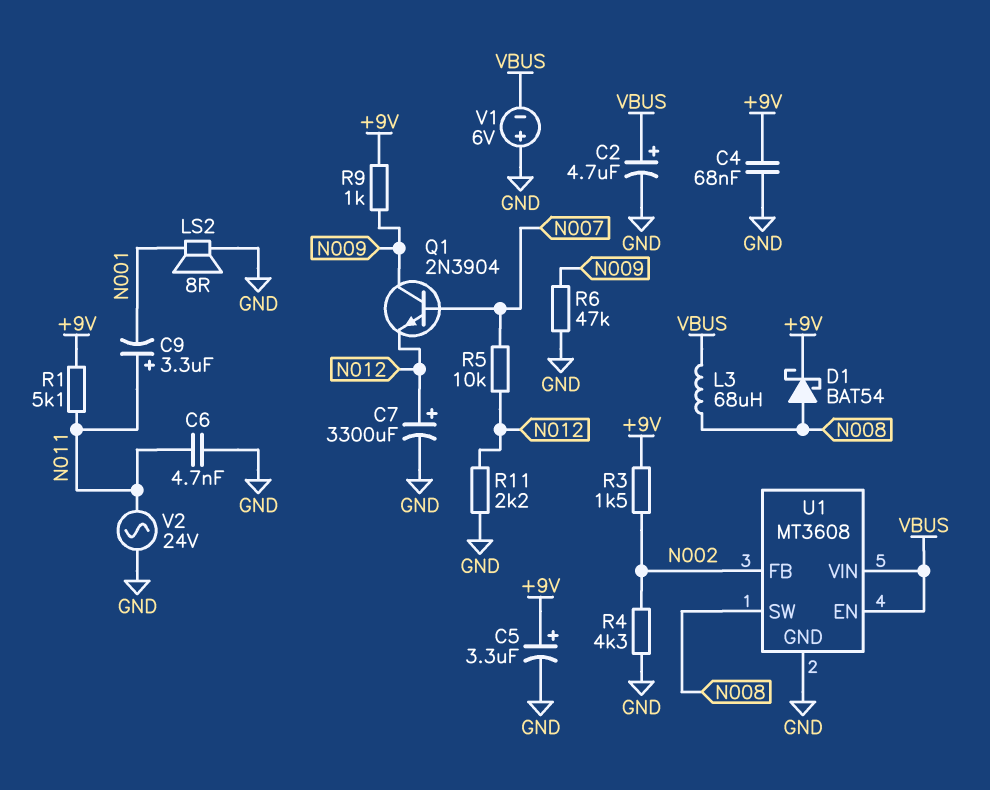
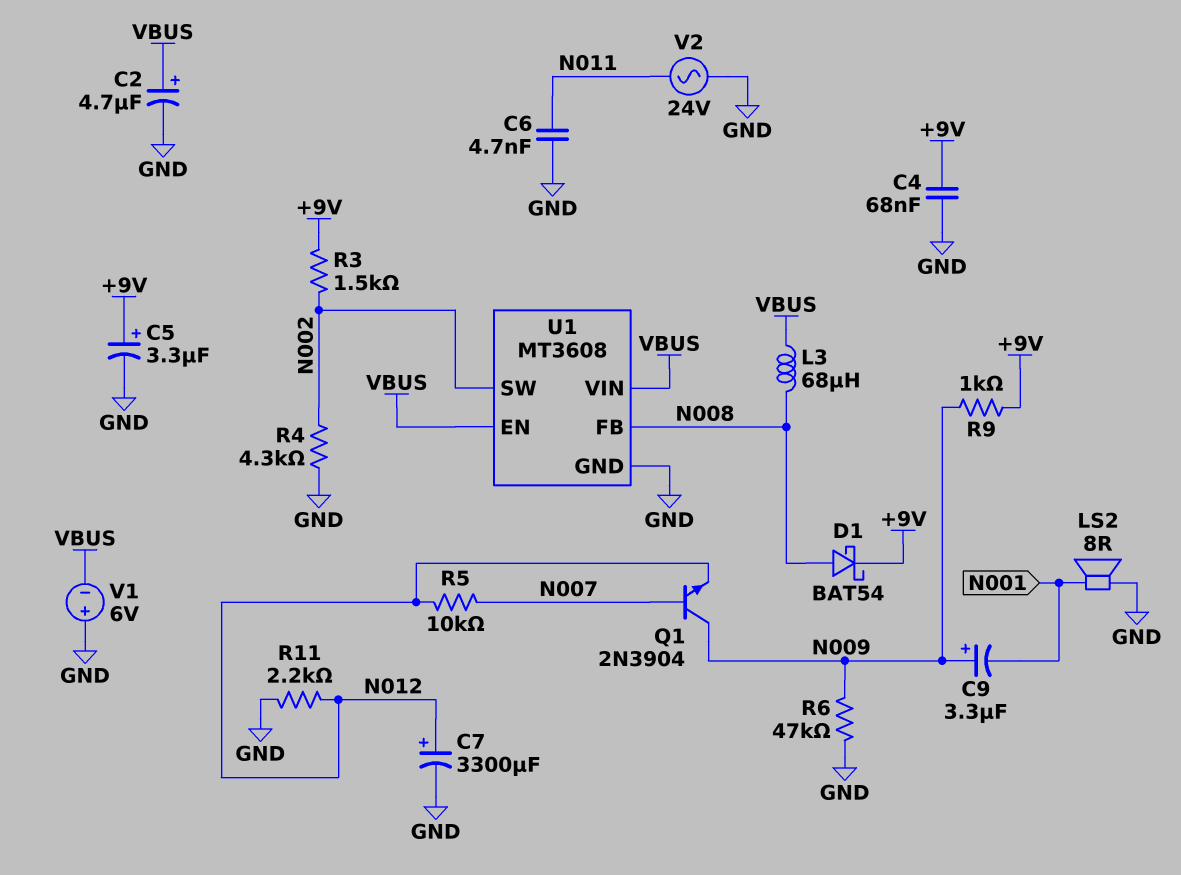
C9: 3.3uF (plus N011, minus N001) -> 3.3uF (plus N009, minus N001)
R1: 5.1k (+9V, N011) -> none
U1 pin FB: N002 -> N008
U1 pin SW: N008 -> N002

